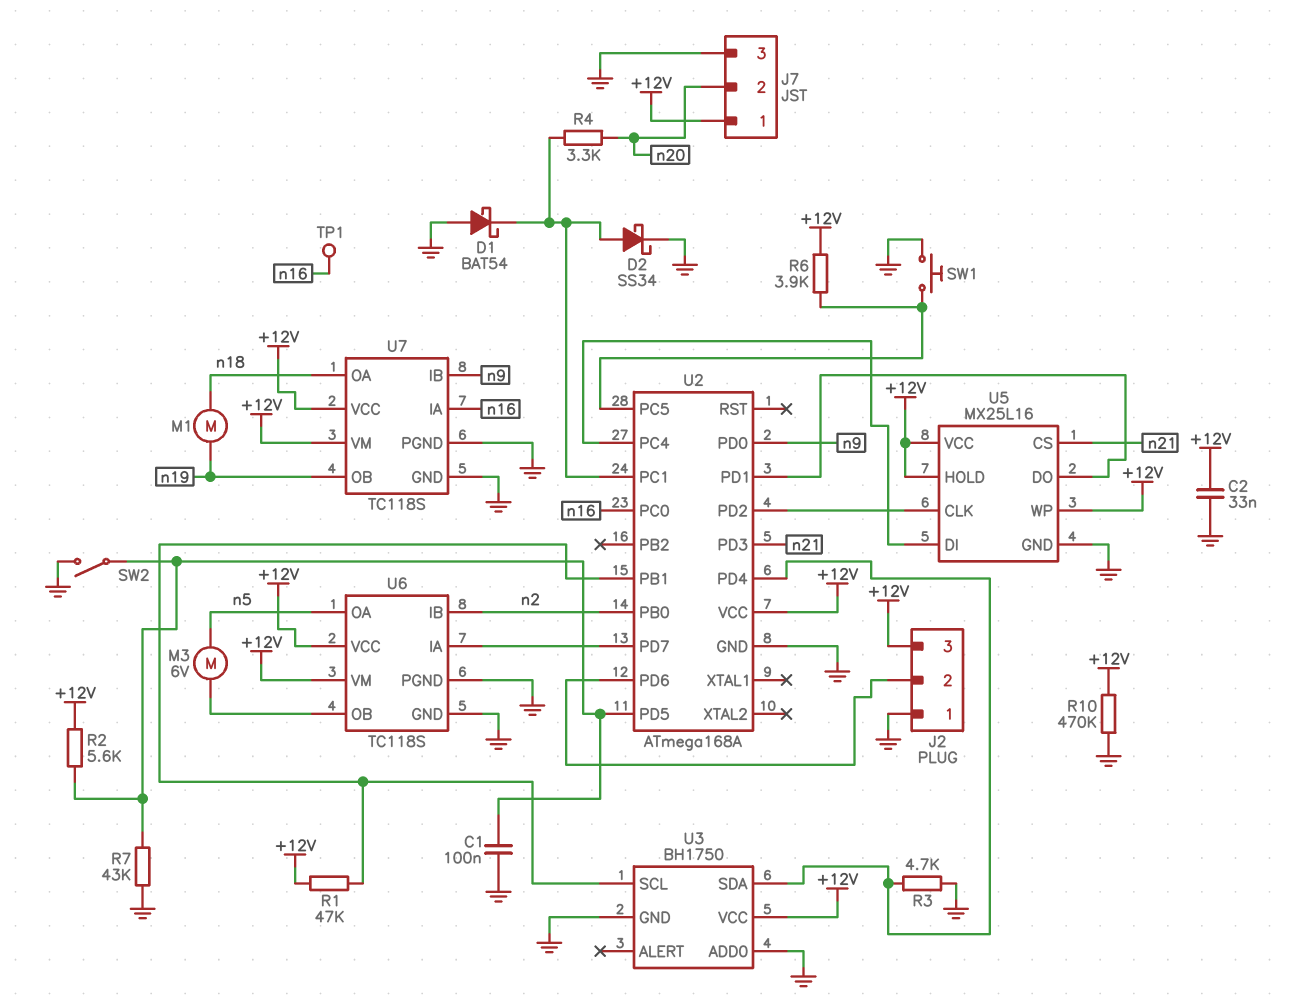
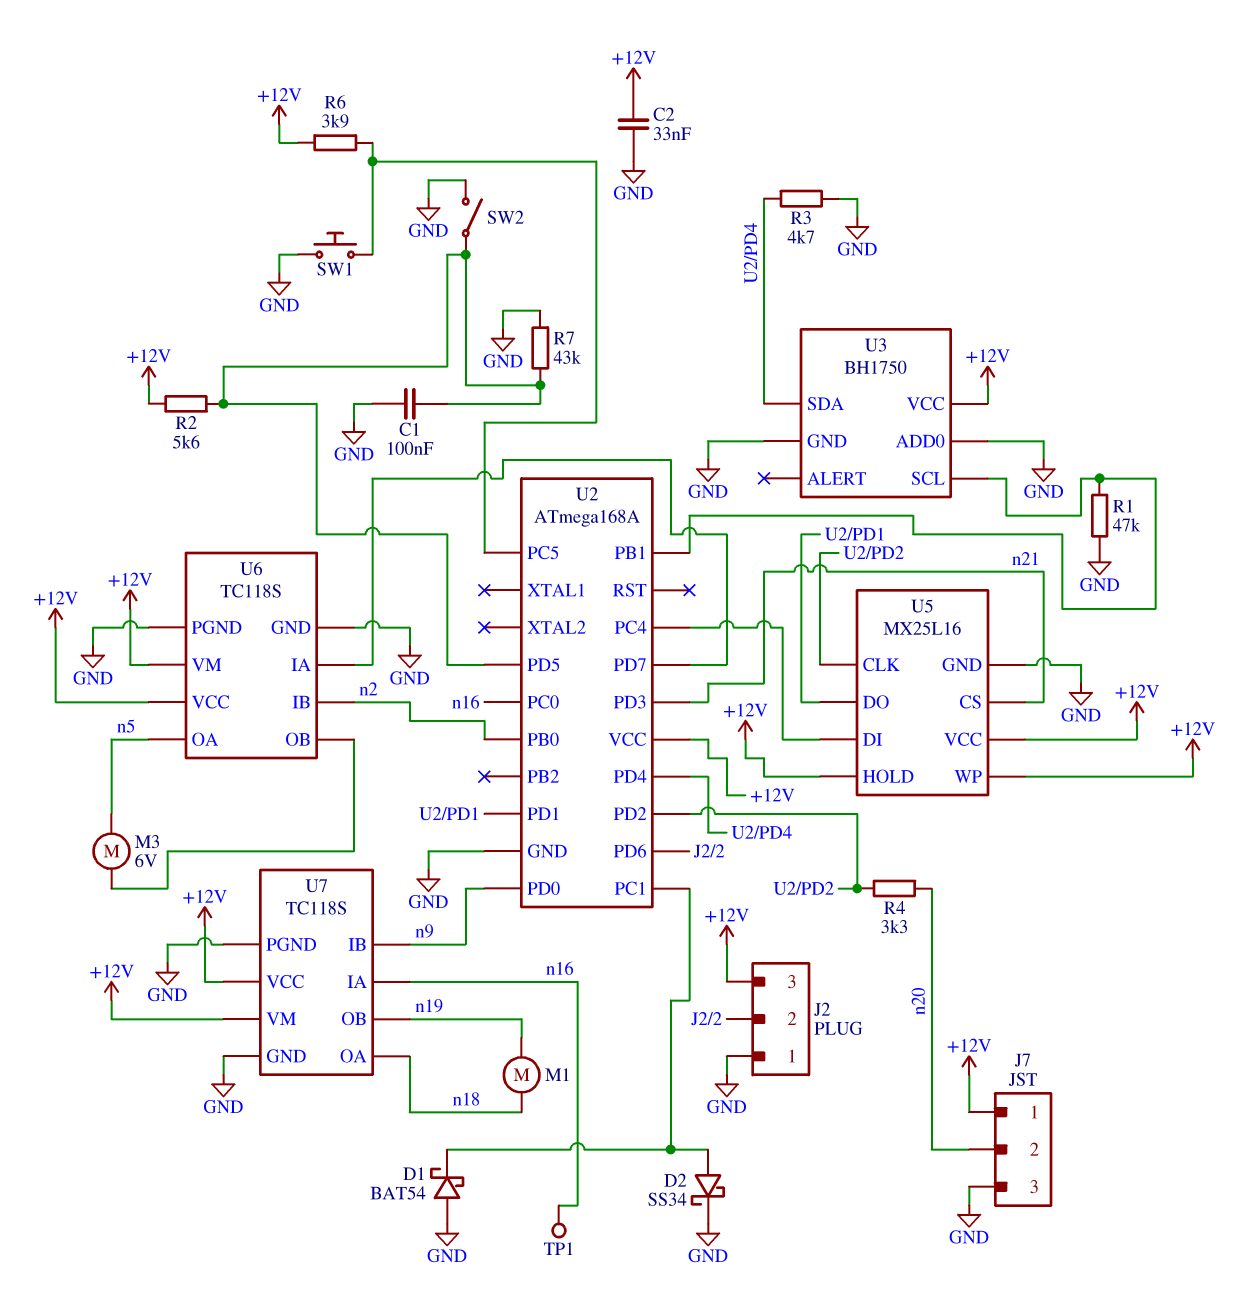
R1: 47k (+12V, U2/PB1) -> 47k (GND, U2/PB1)
R4: 3.3k (U2/PC1, n20) -> 3.3k (U2/PD2, n20)
R10: 470k (+12V, GND) -> none

